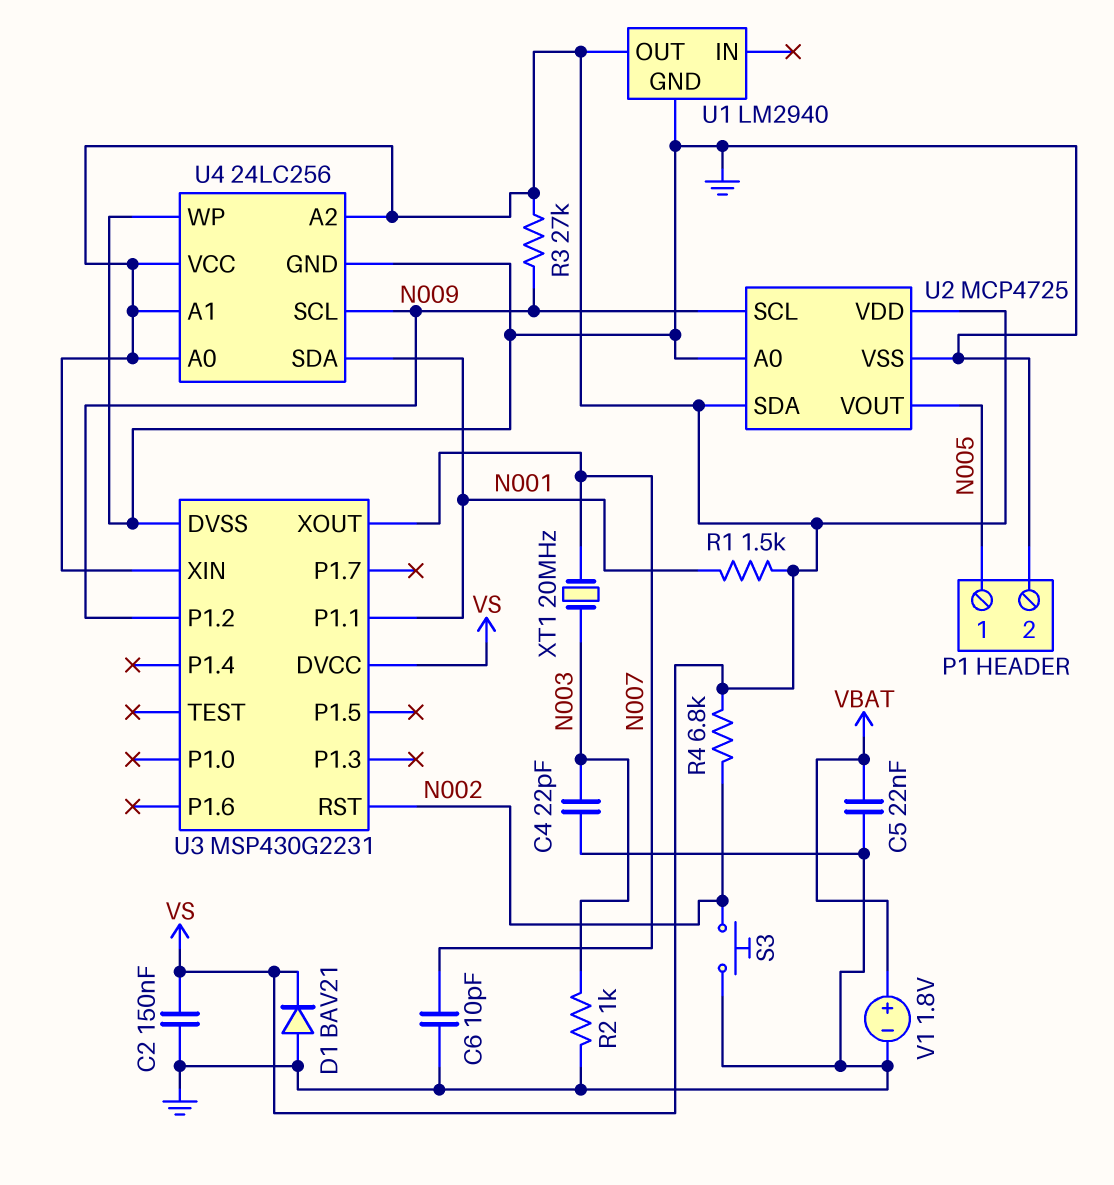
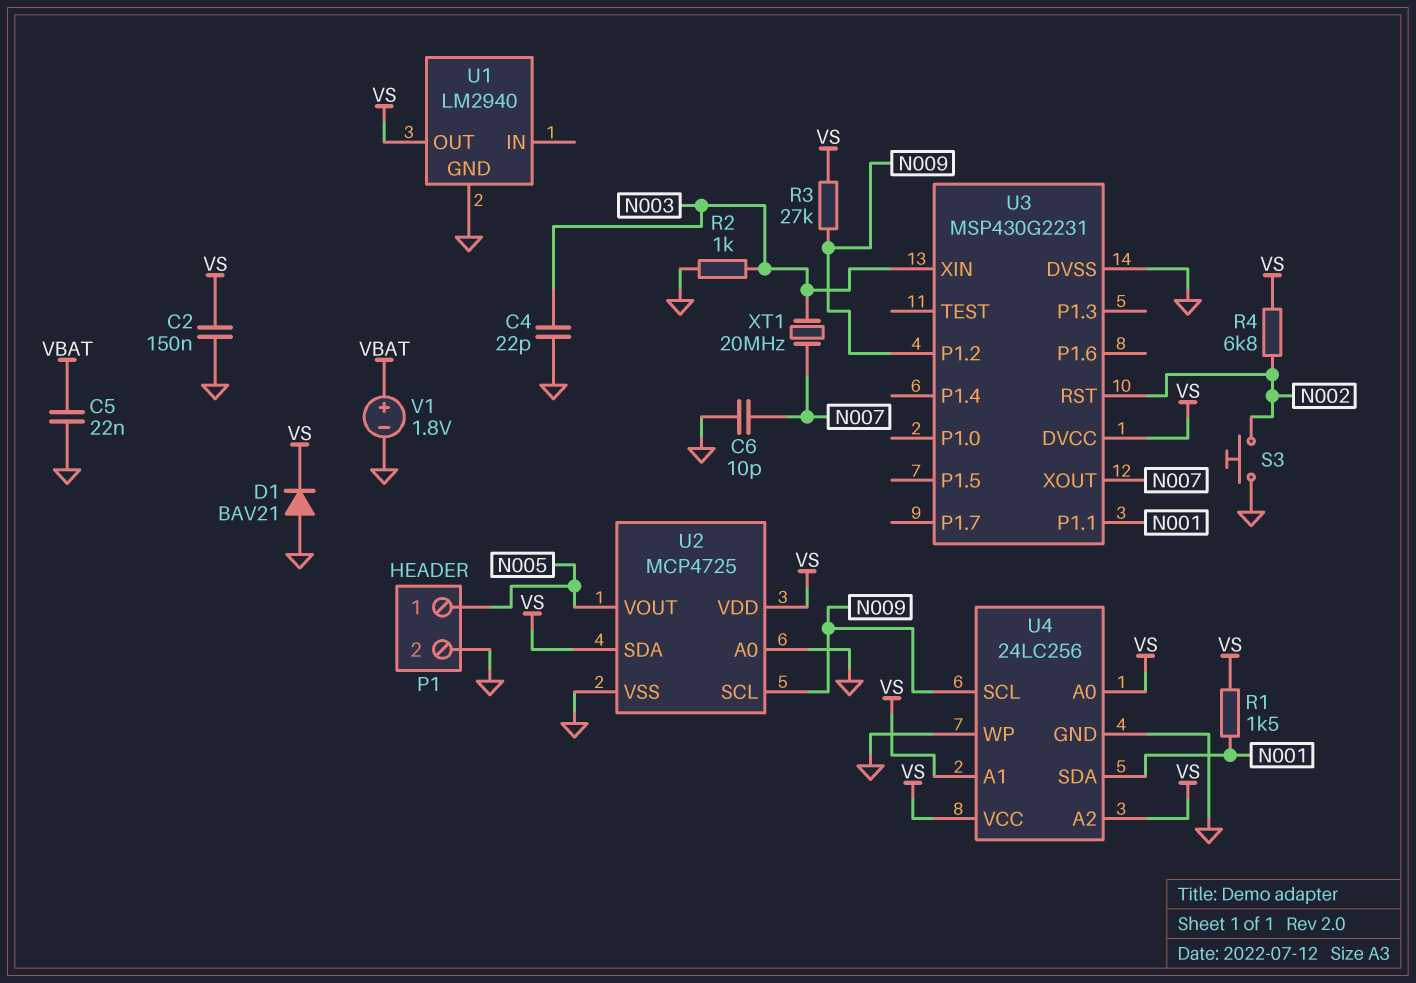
U3 pin XIN: VS -> N003

